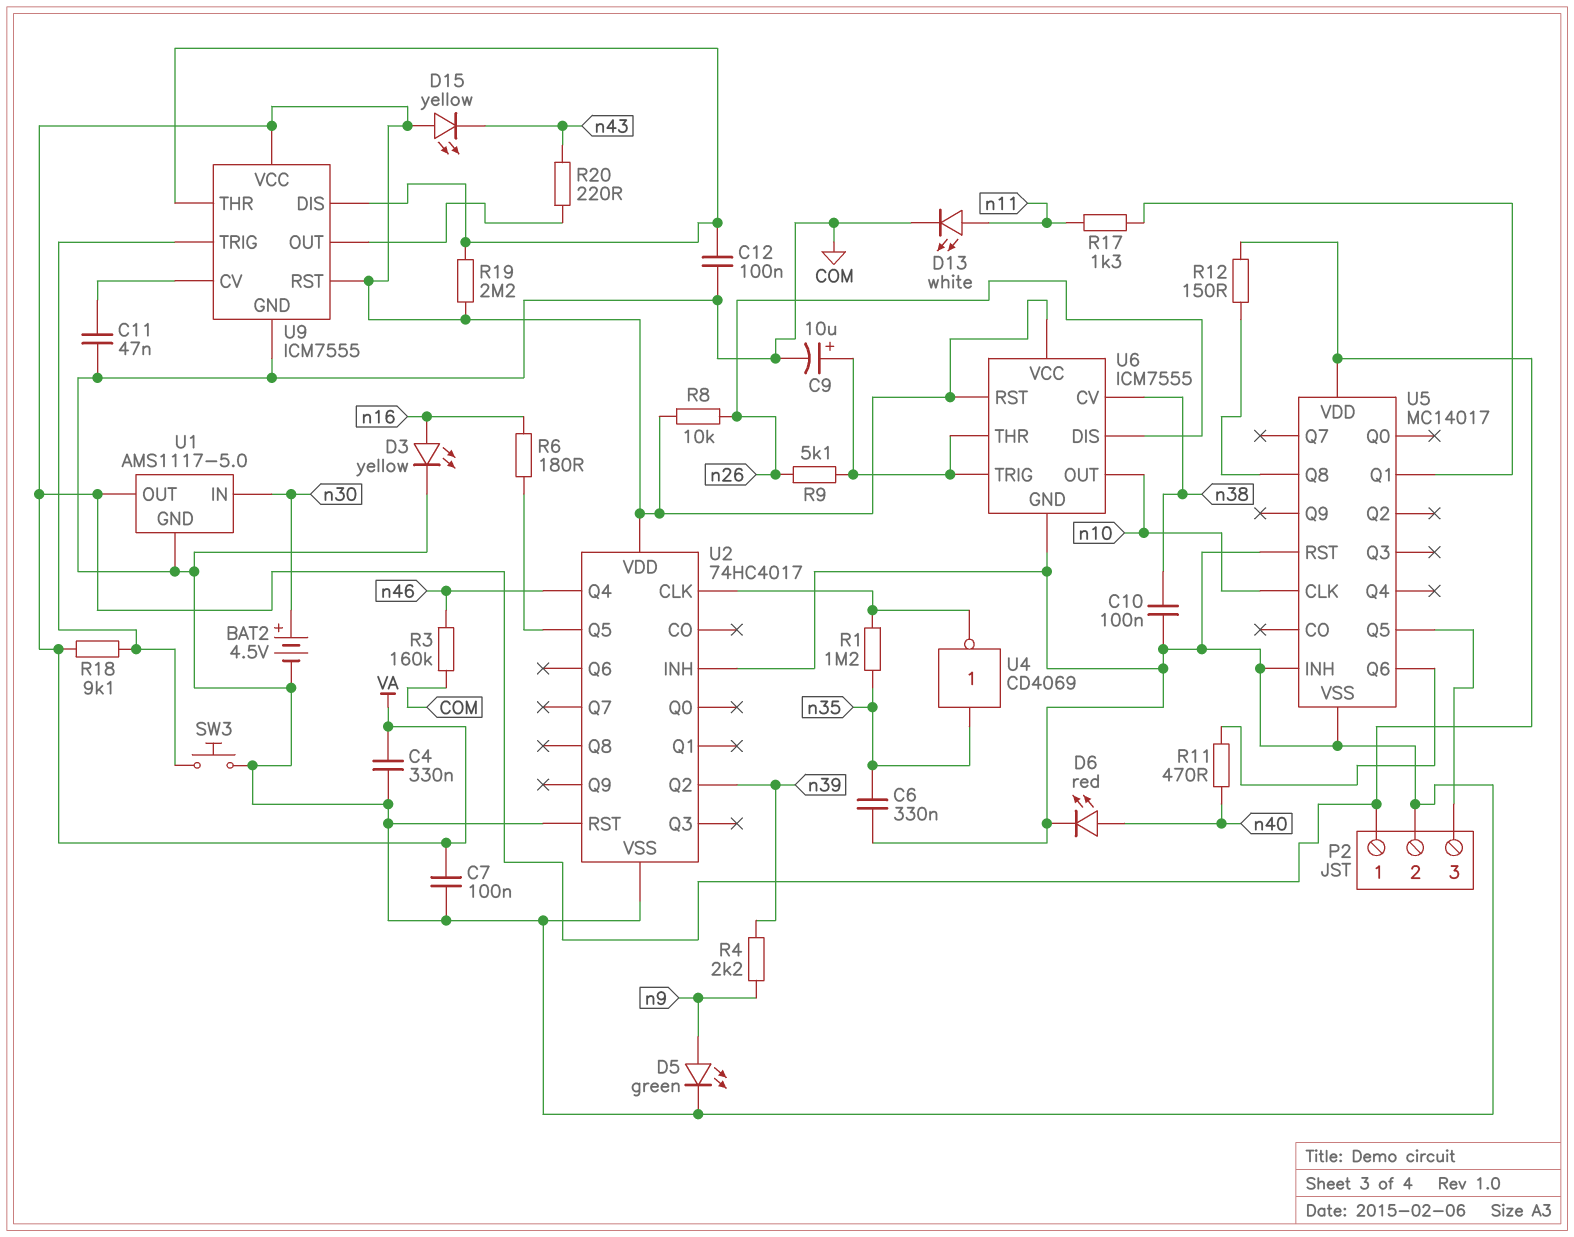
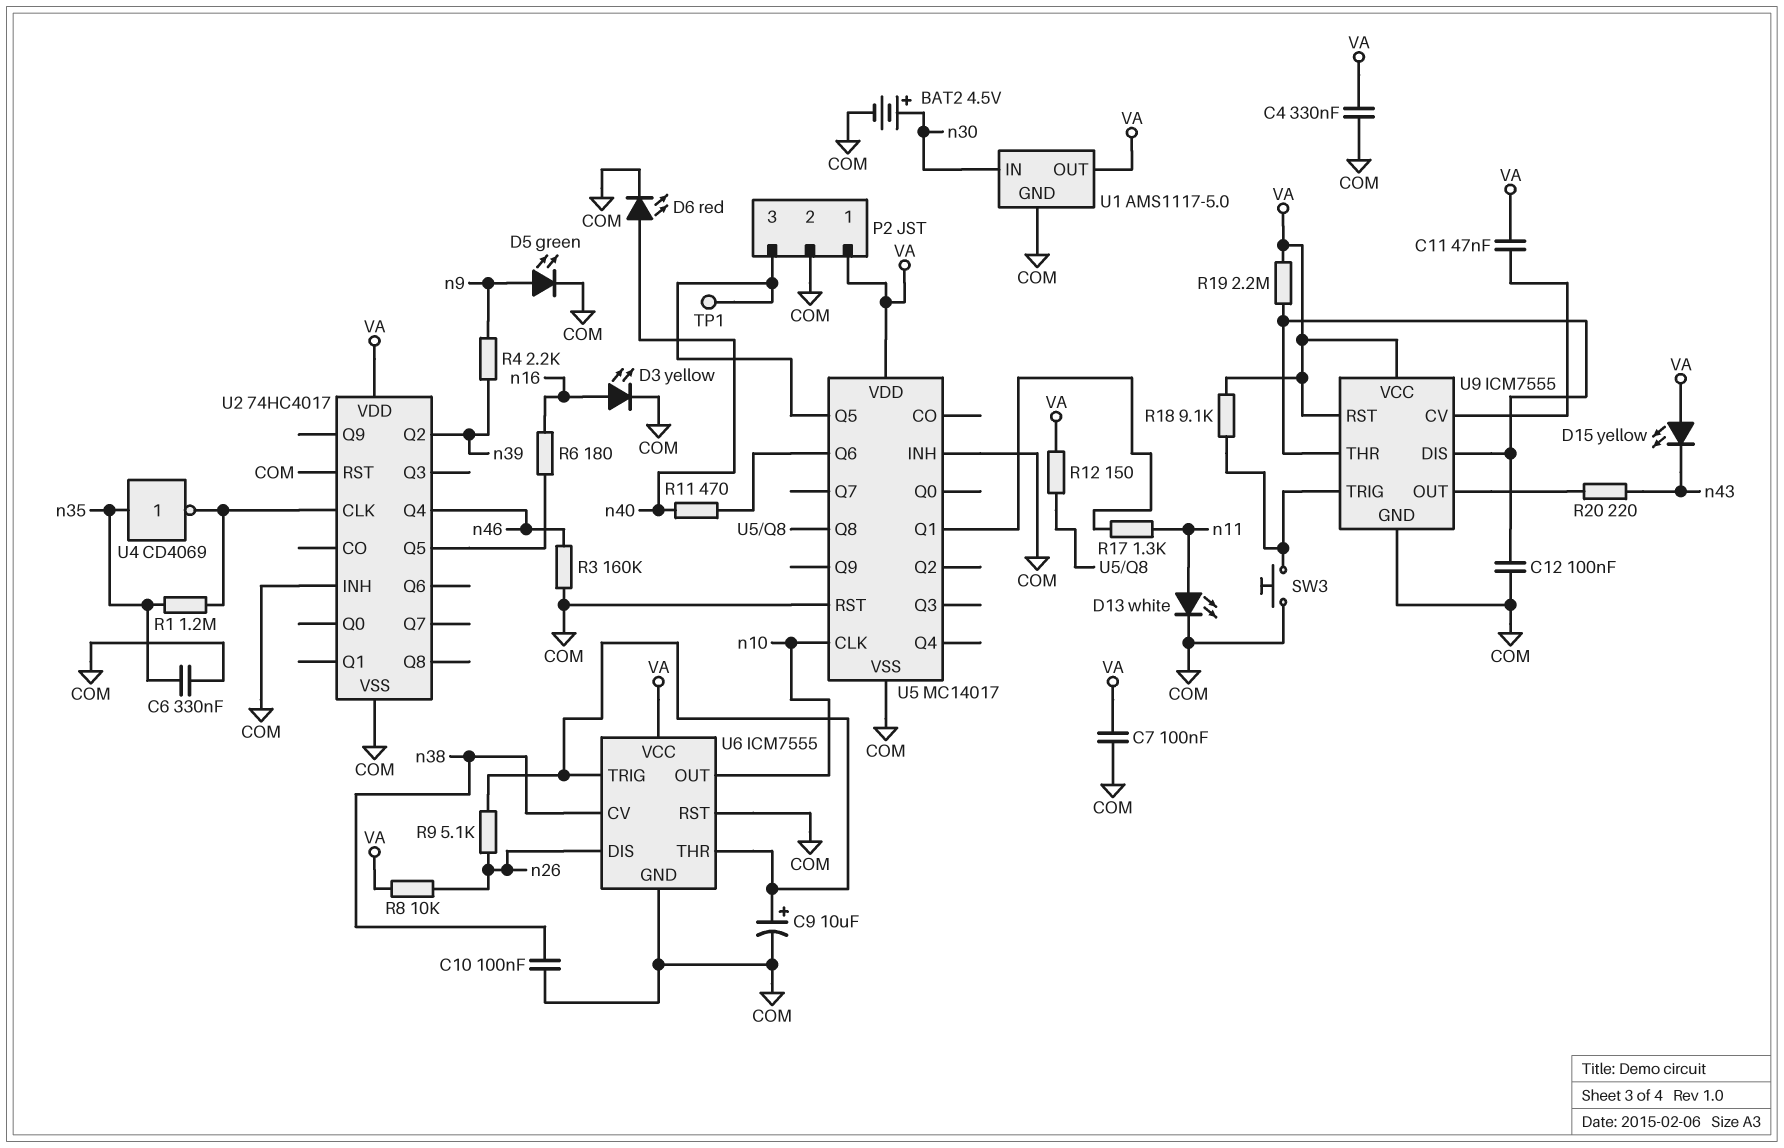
C11: 47nF (COM, U9/CV) -> 47nF (U9/CV, VA)
TP1: none -> test point (P2/3)
U6 pin RST: VA -> COM

